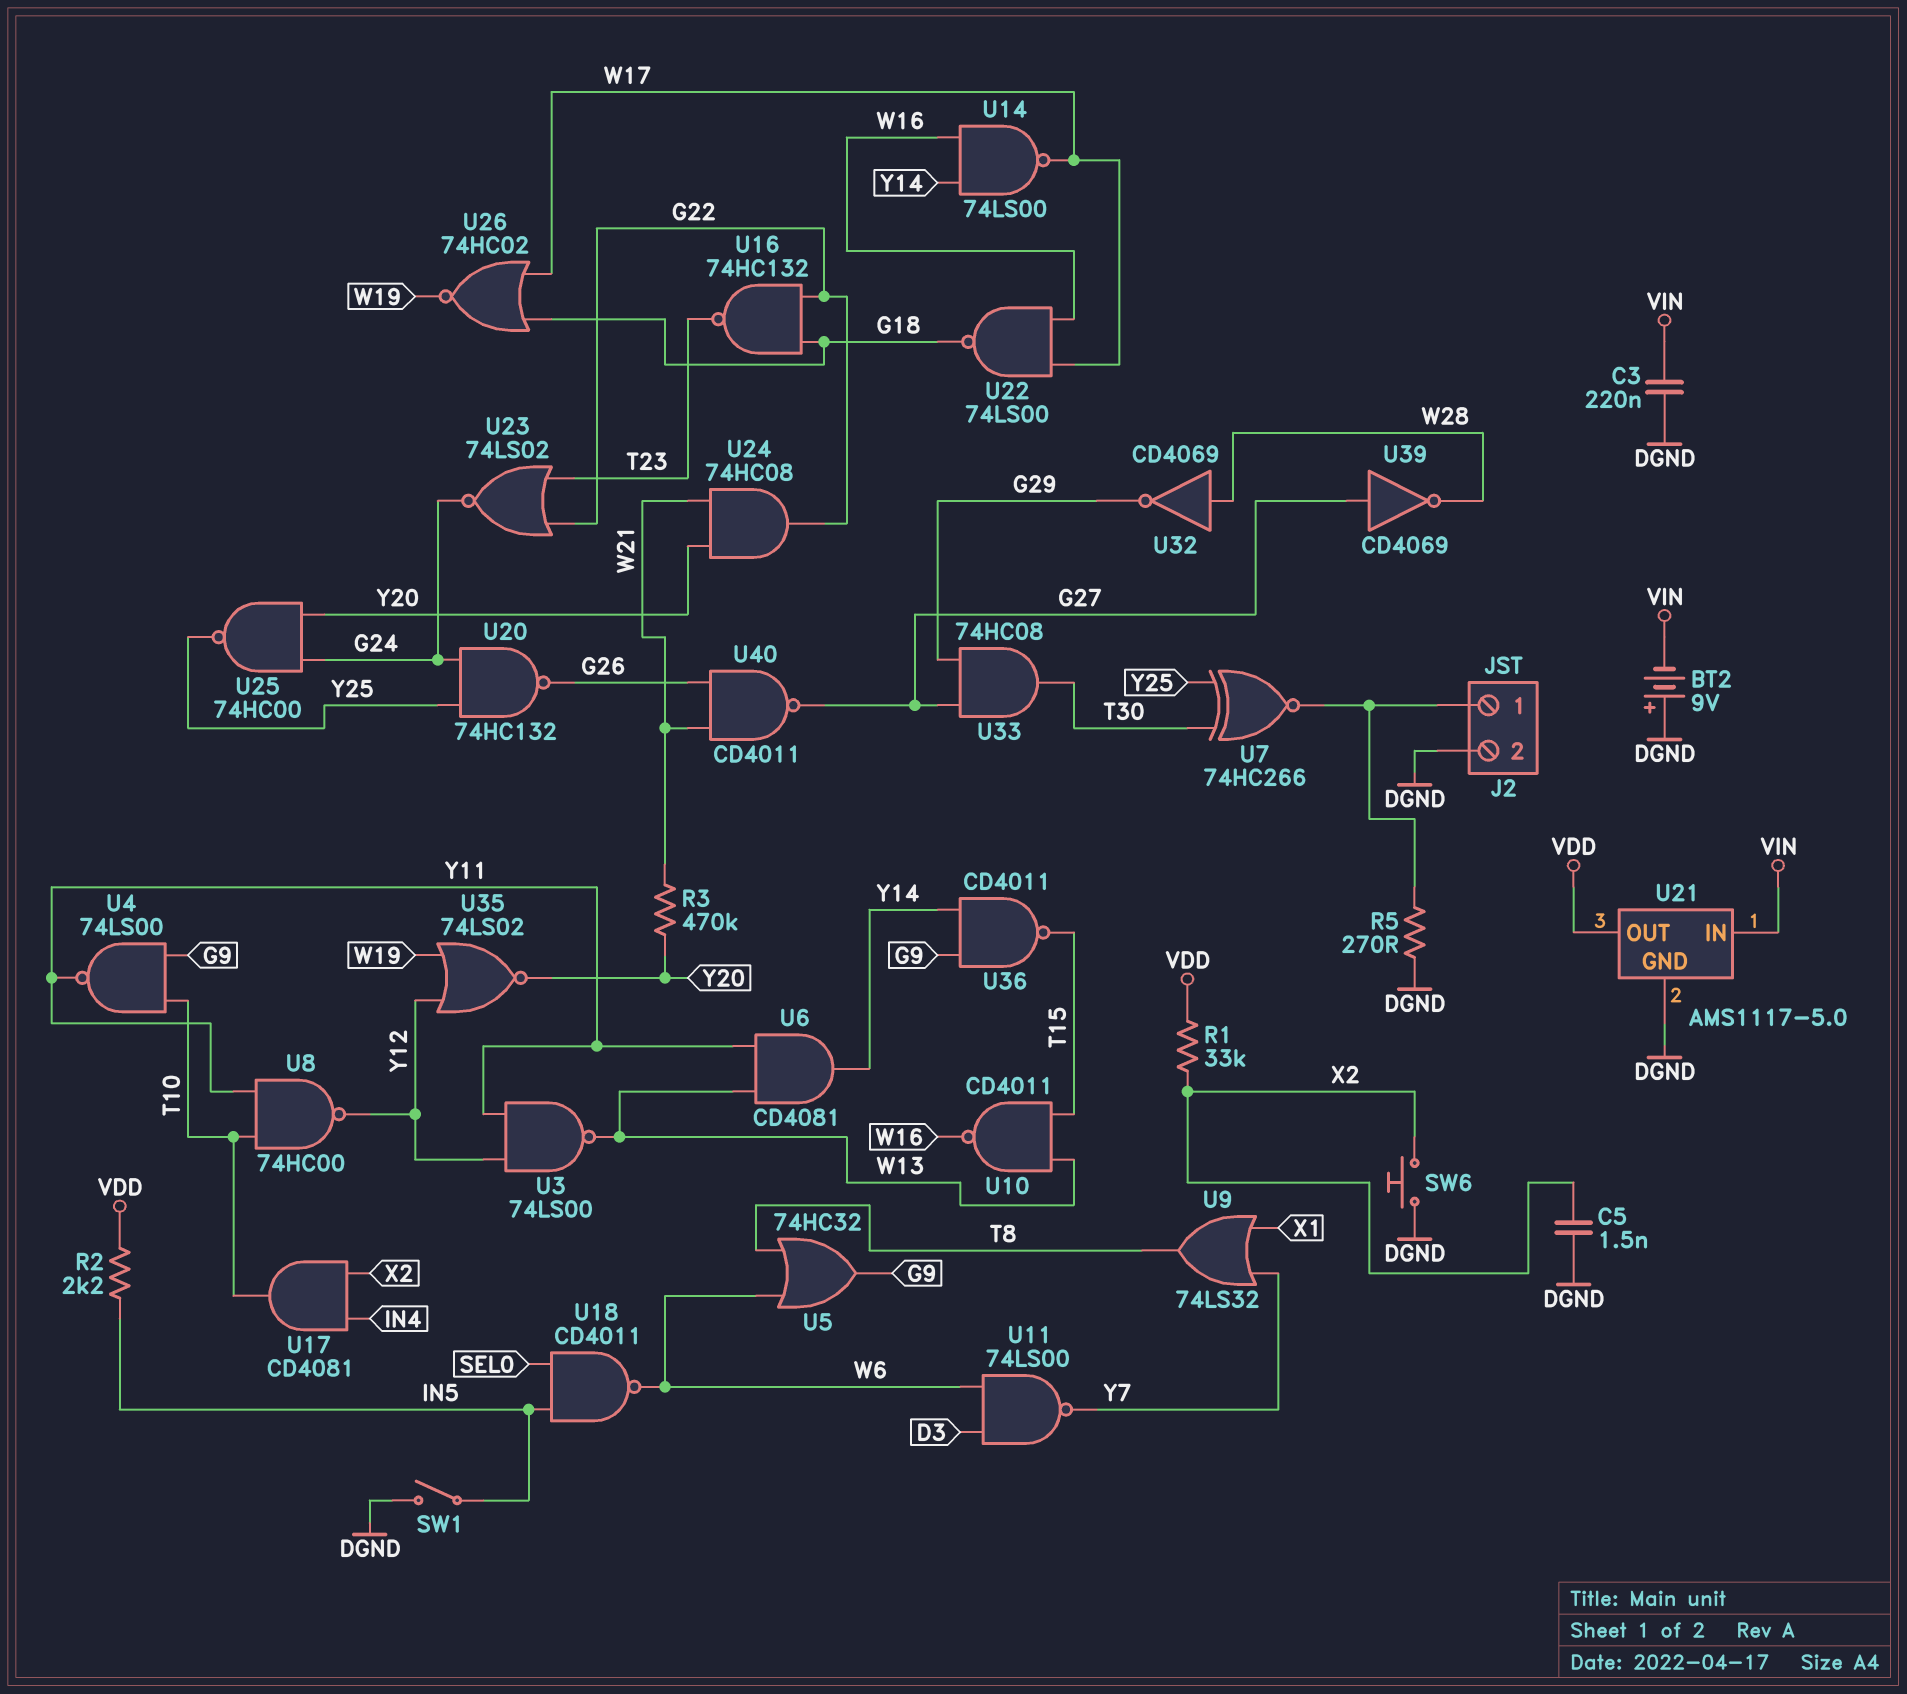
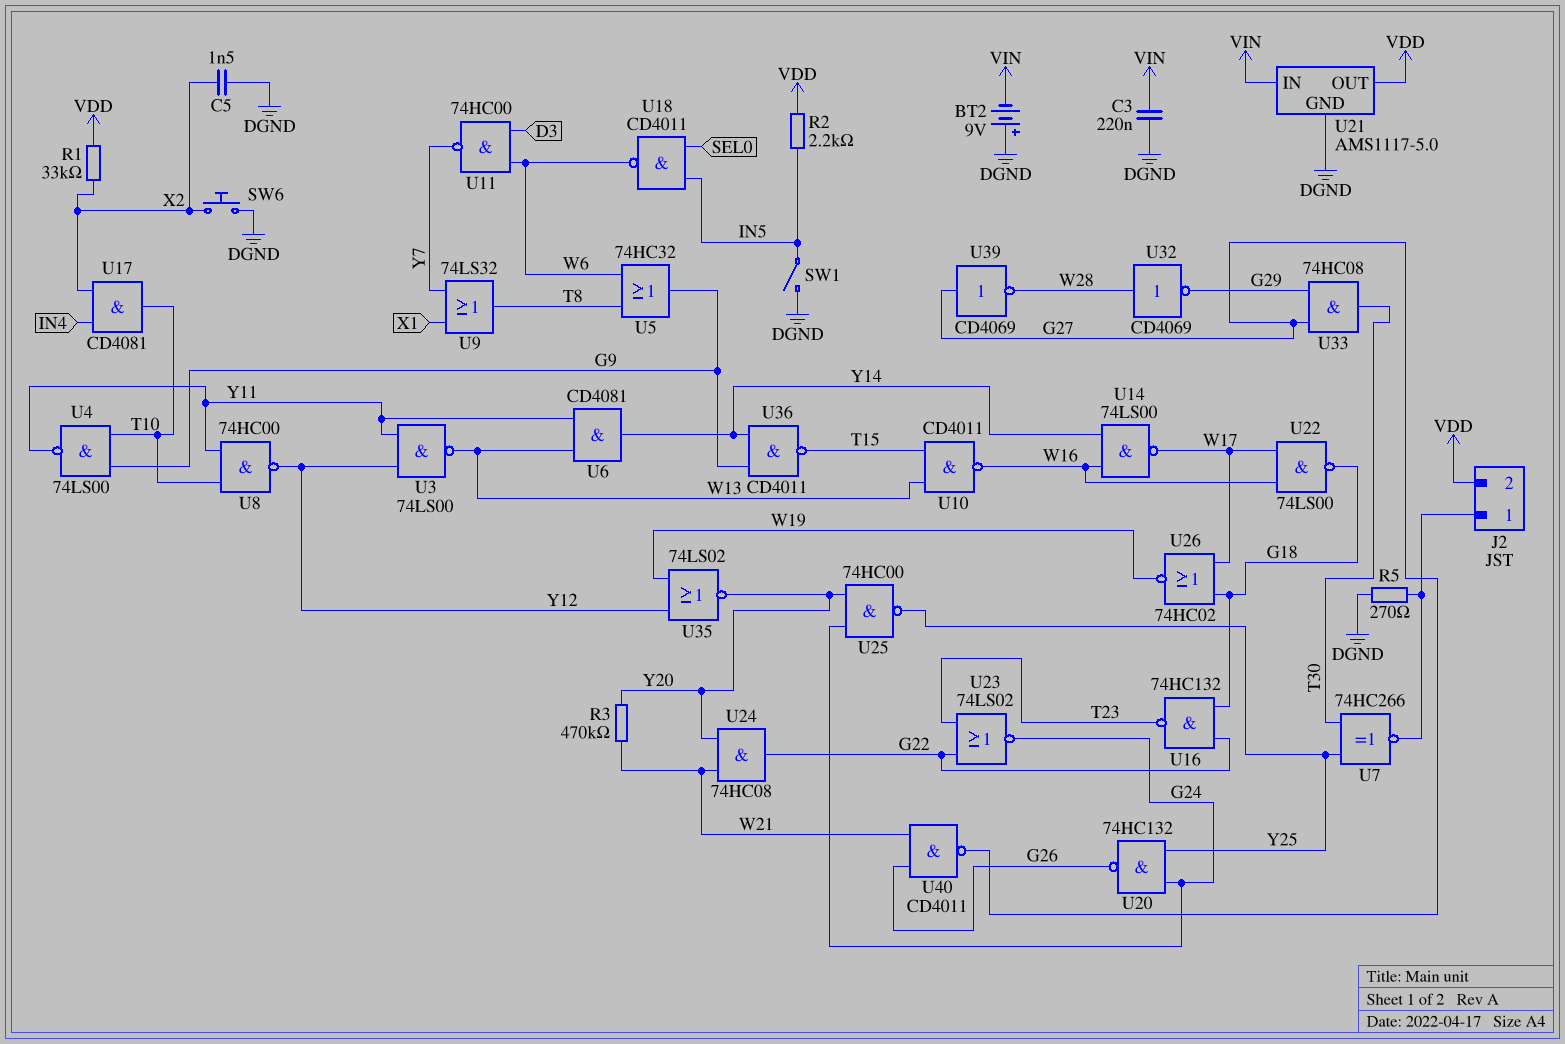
J2 pin 2: DGND -> VDD
U11: NAND 74LS00 (in D3, in W6, out Y7) -> NAND 74HC00 (in D3, in W6, out Y7)

